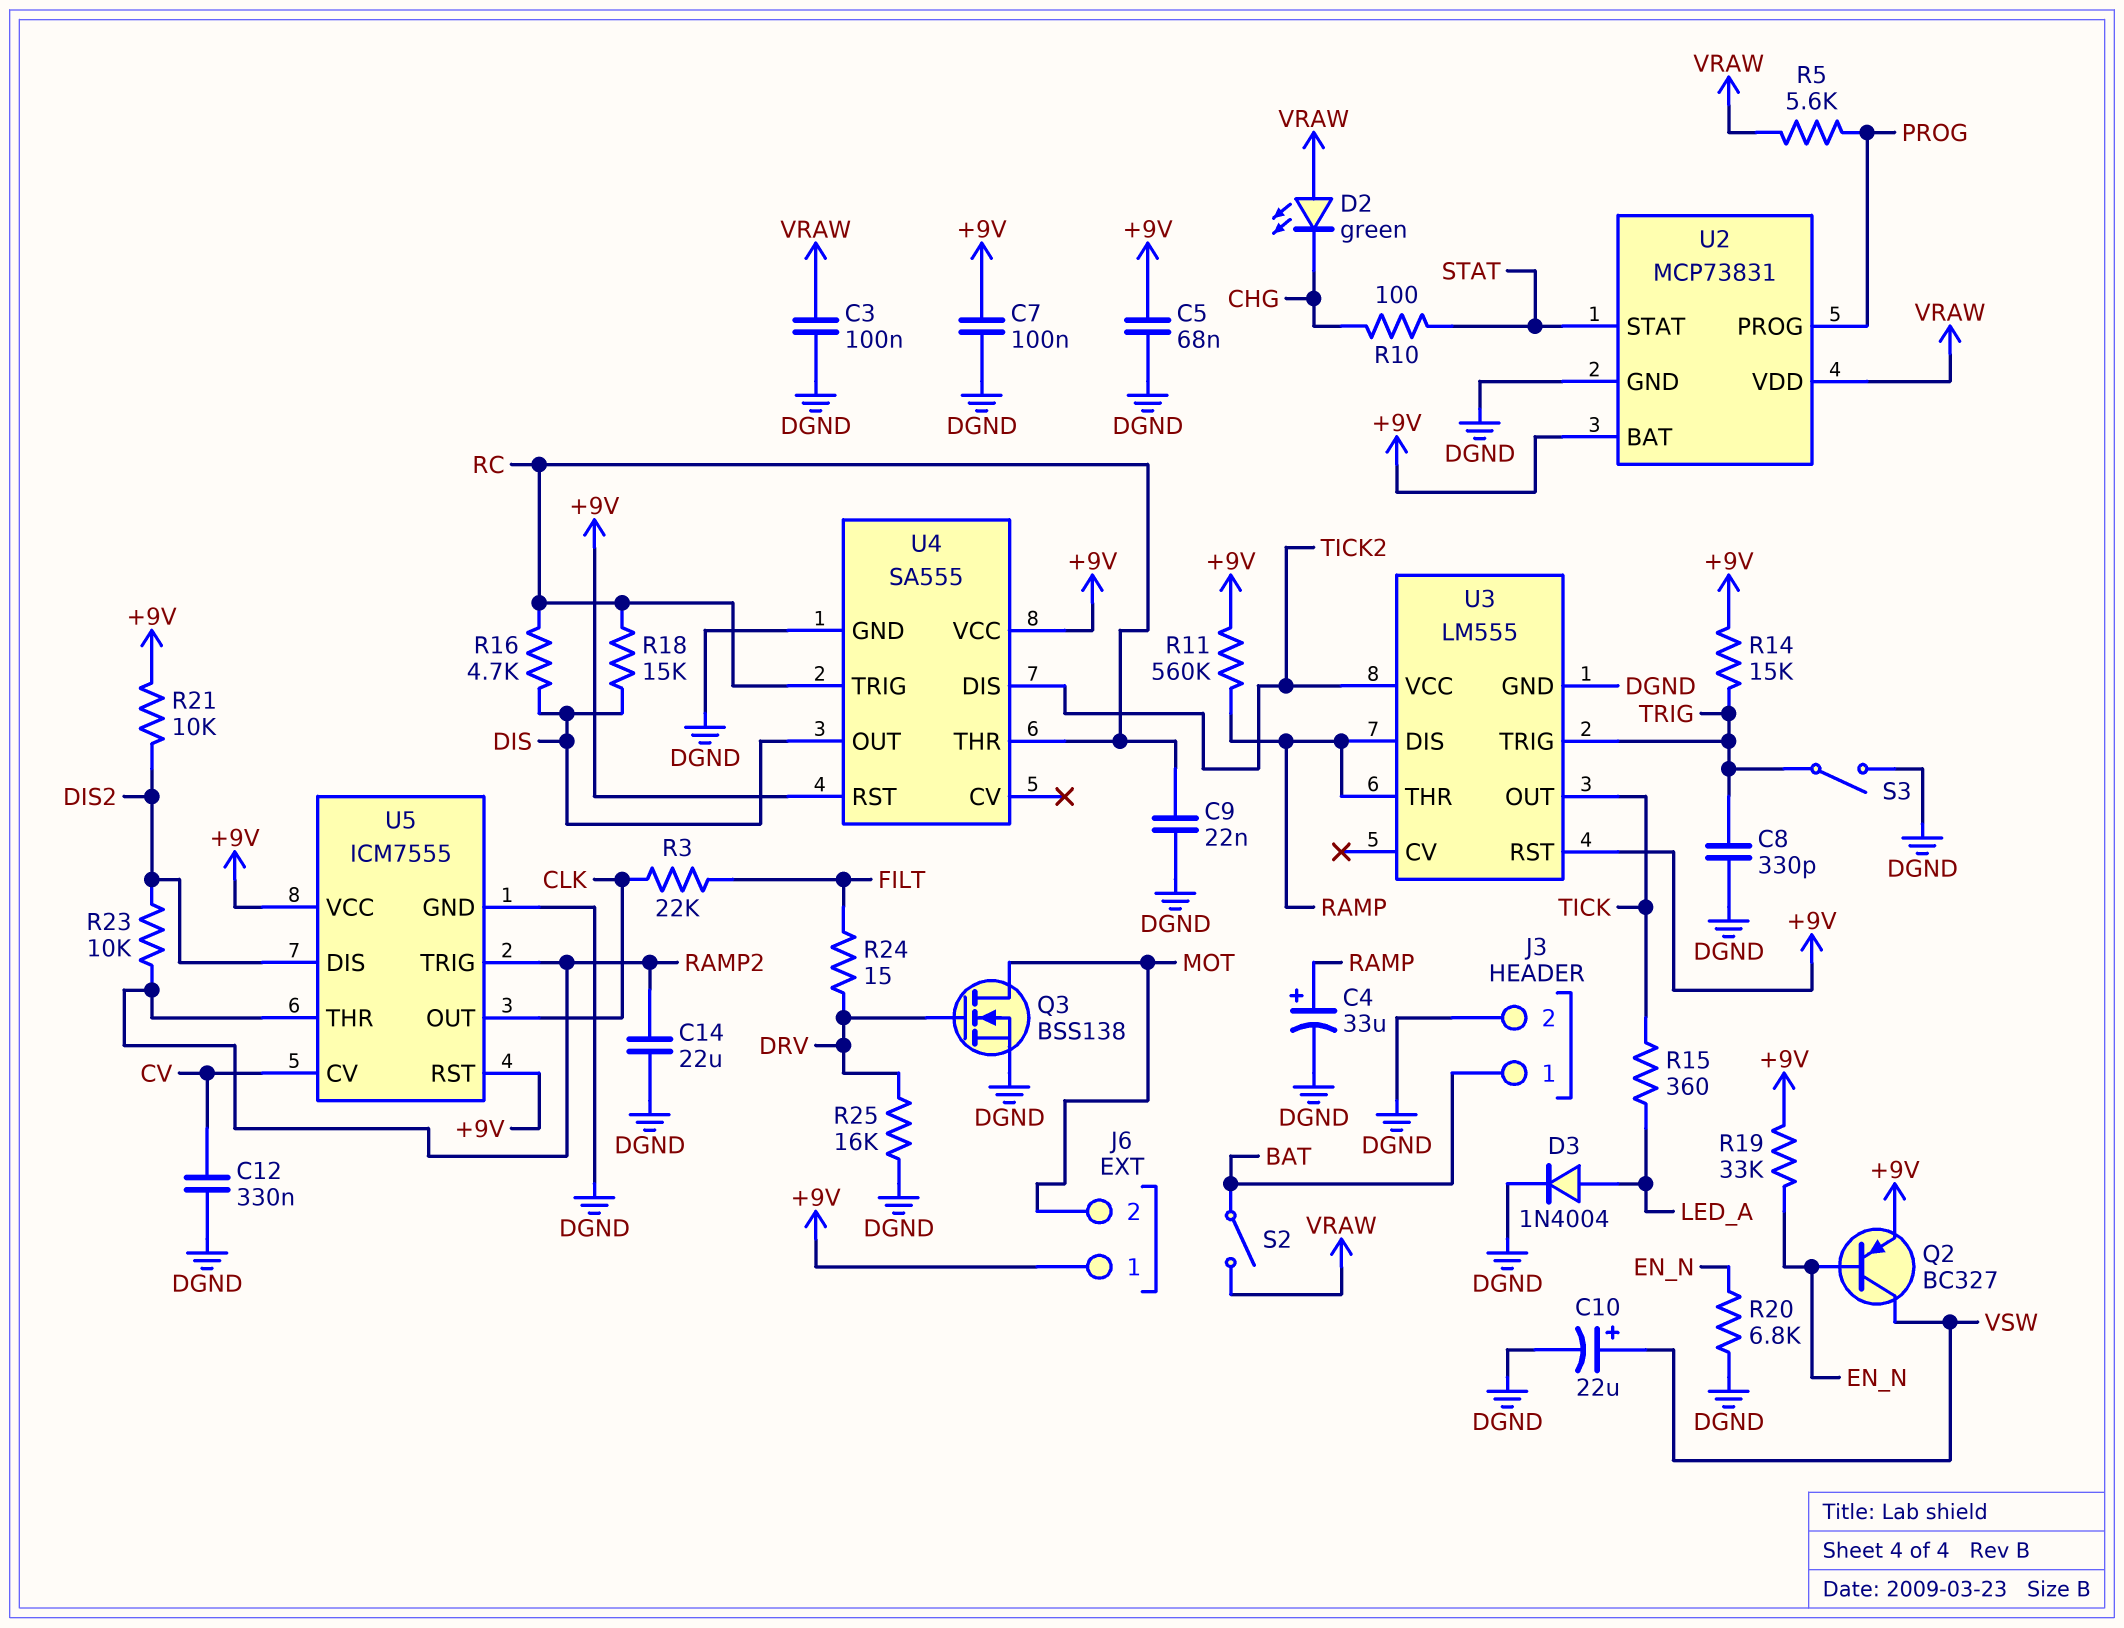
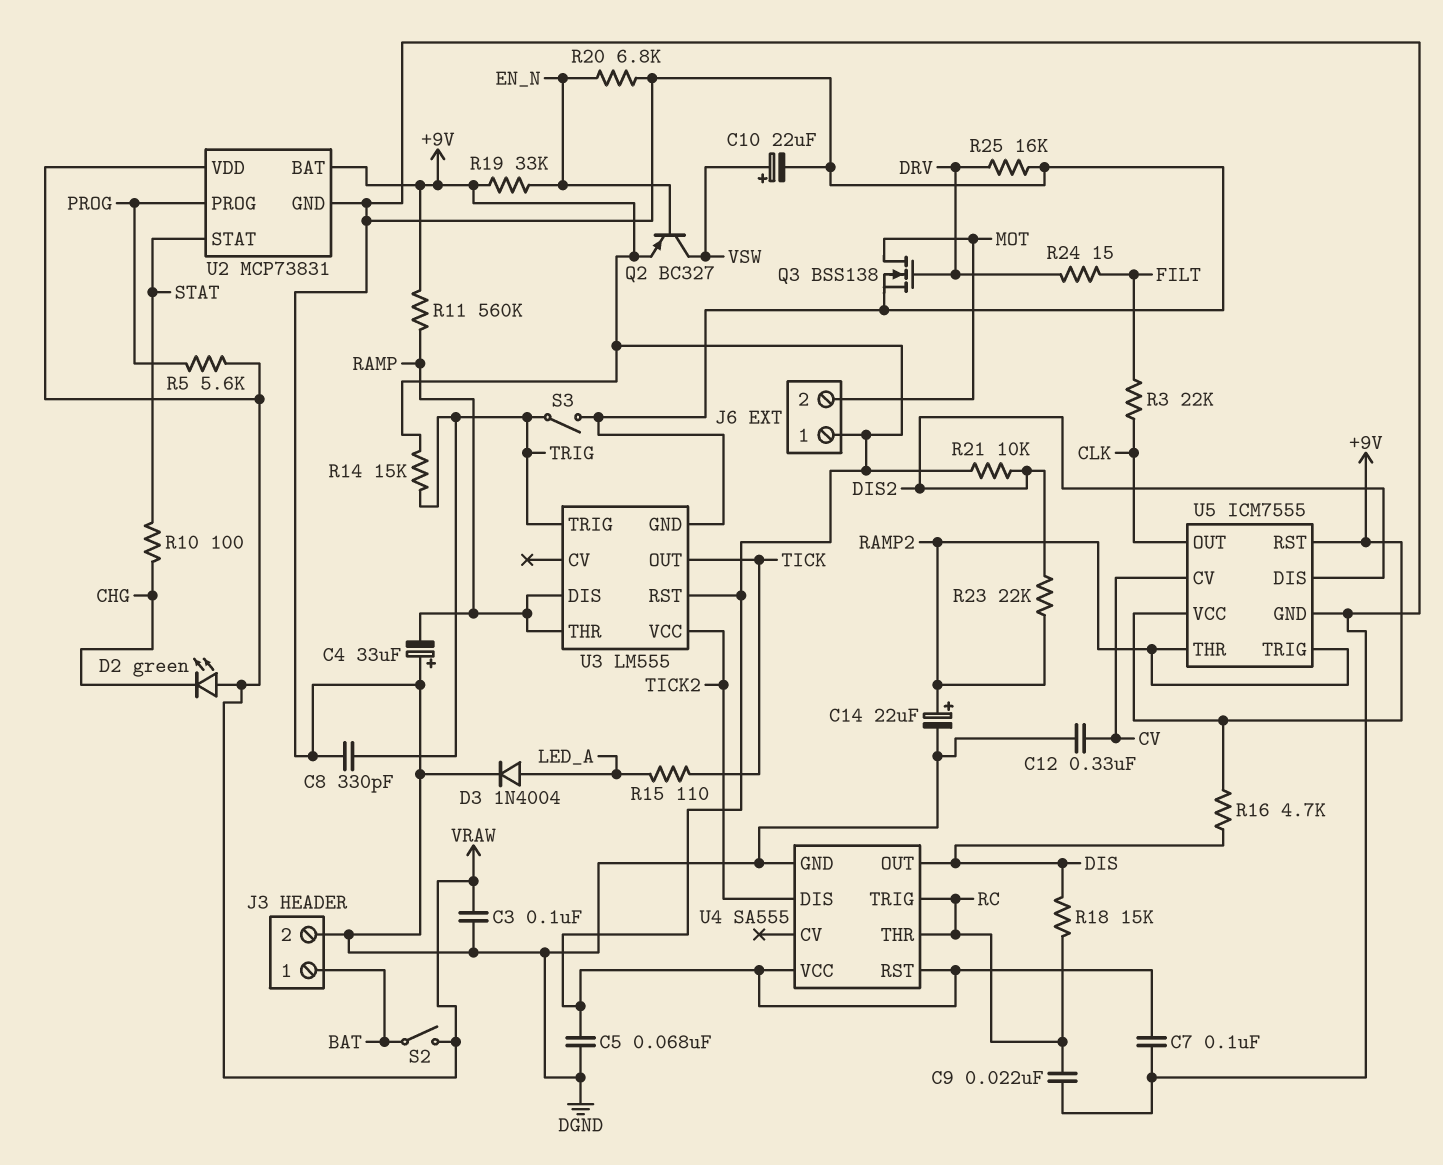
C4: 33uF (plus RAMP, minus DGND) -> 33uF (plus DGND, minus RAMP)
C14: 22uF (DGND, RAMP2) -> 22uF (plus RAMP2, minus DGND)
R15: 360 (LED_A, TICK) -> 110 (LED_A, TICK)
R16: 4.7k (DIS, RC) -> 4.7k (+9V, DIS)
R23: 10k (DIS2, RAMP2) -> 22k (DIS2, RAMP2)

